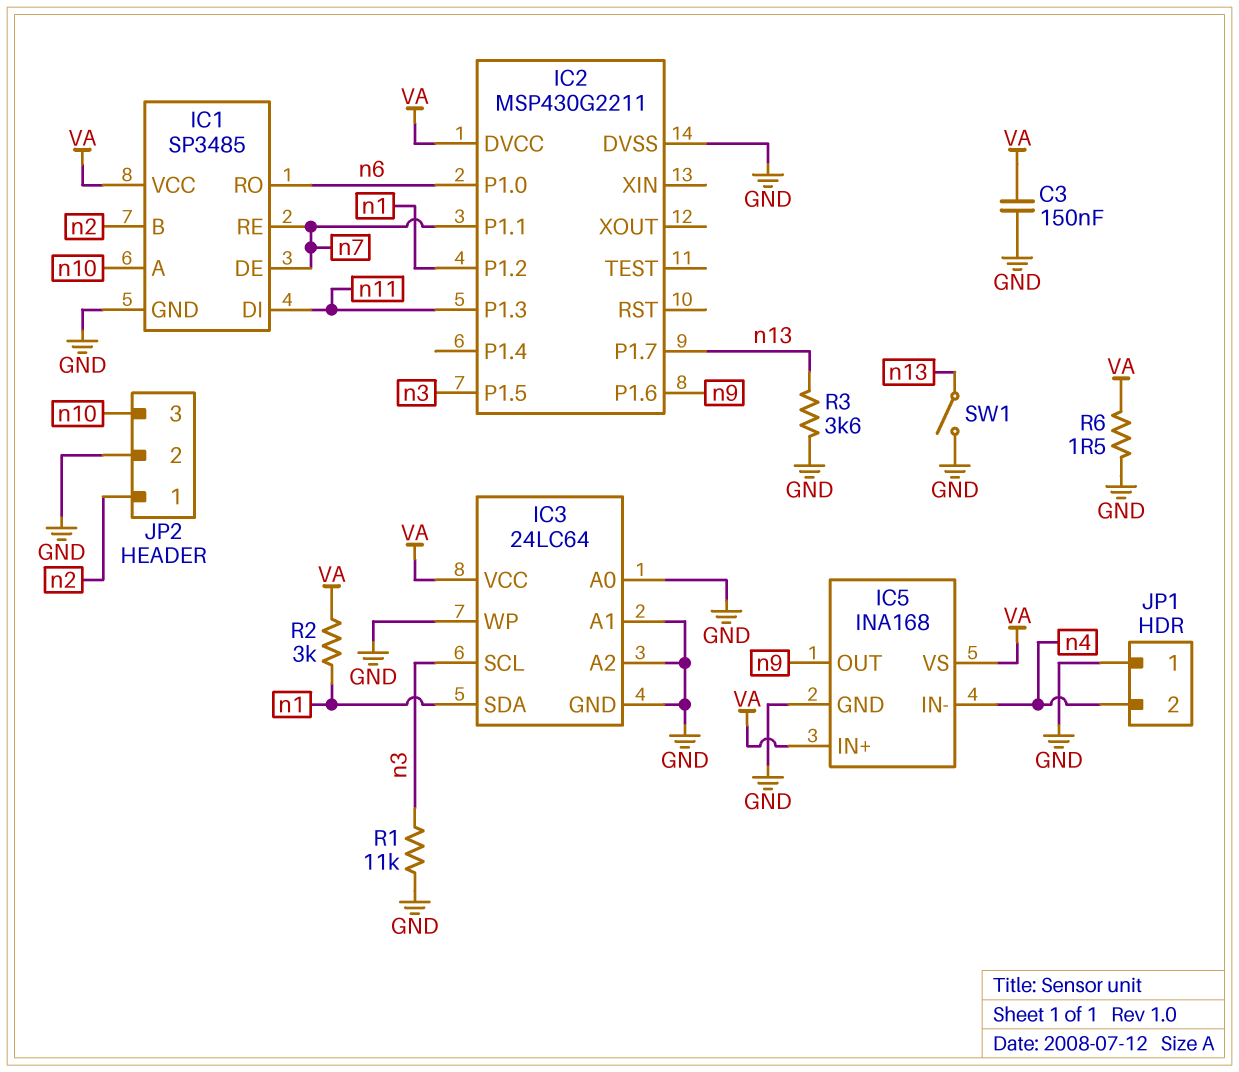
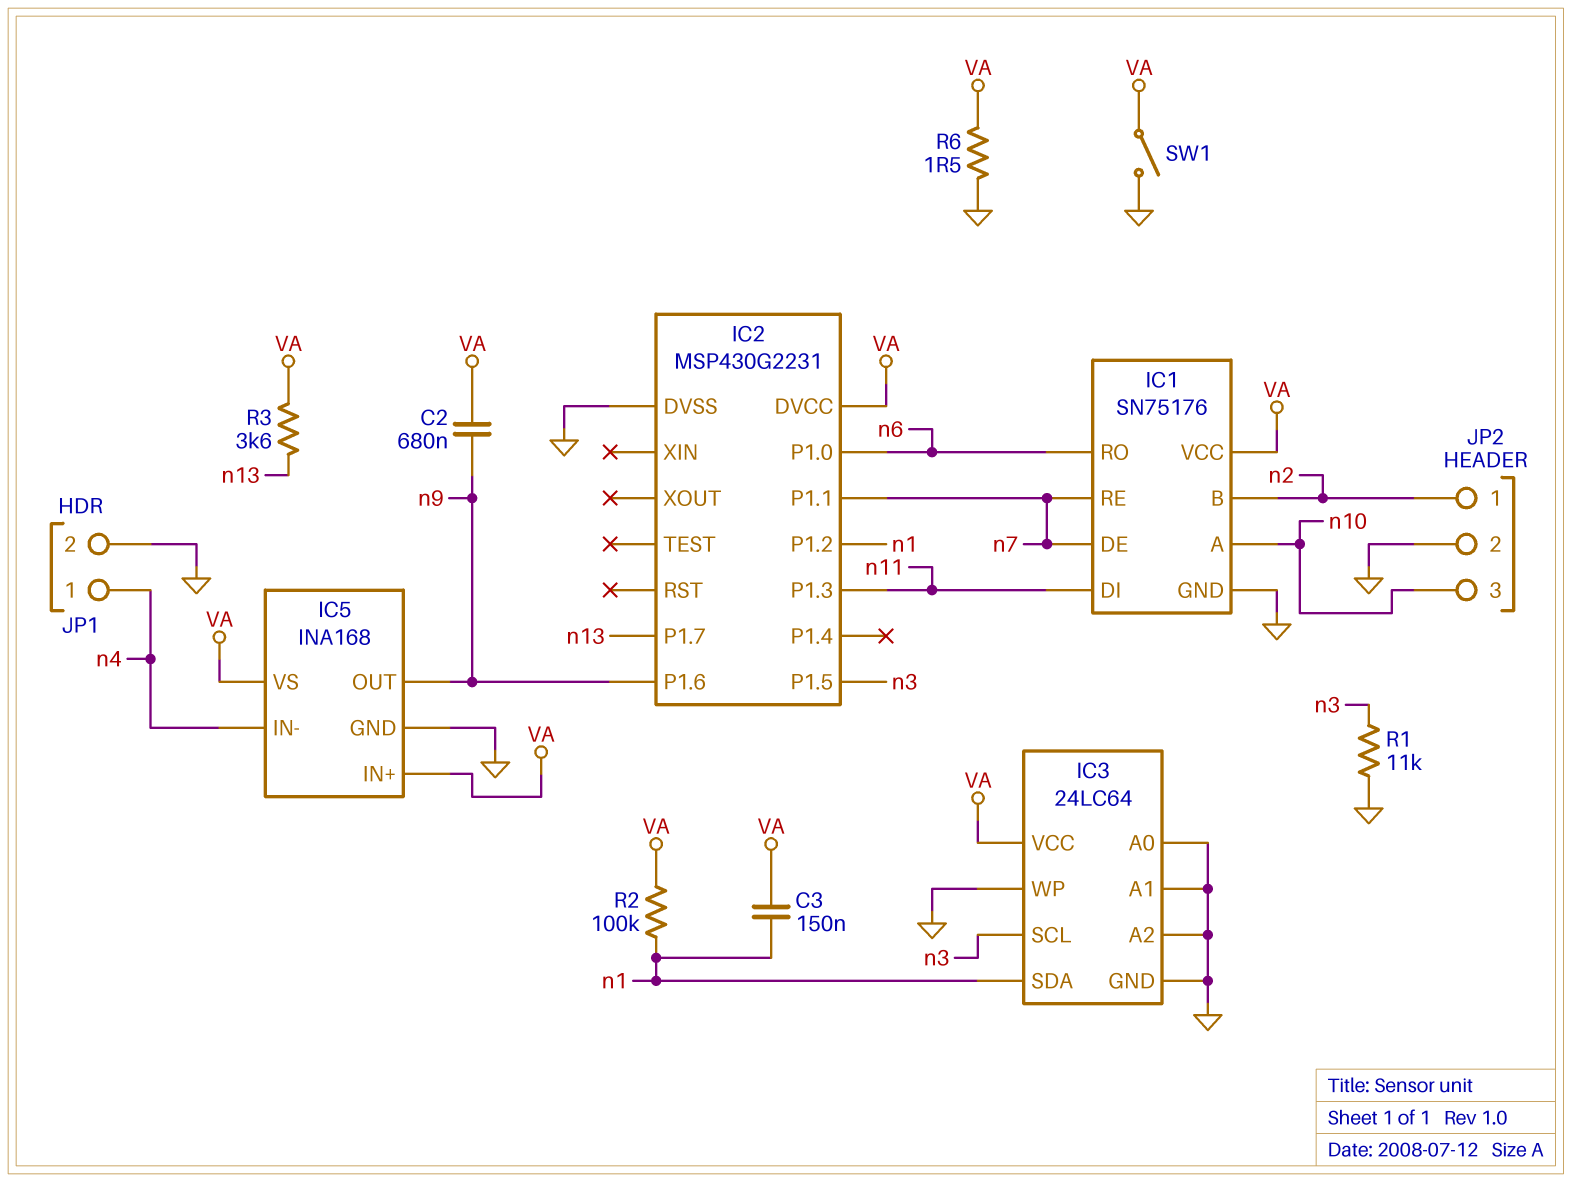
C2: none -> 680nF (VA, n9)
C3: 150nF (GND, VA) -> 150nF (VA, n1)
IC1: SP3485 -> SN75176
IC2: MSP430G2211 -> MSP430G2231
JP1 pin 1: GND -> n4
JP1 pin 2: n4 -> GND
R2: 3k (VA, n1) -> 100k (VA, n1)
R3: 3.6k (GND, n13) -> 3.6k (VA, n13)
SW1: switch (GND, n13) -> switch (GND, VA)

